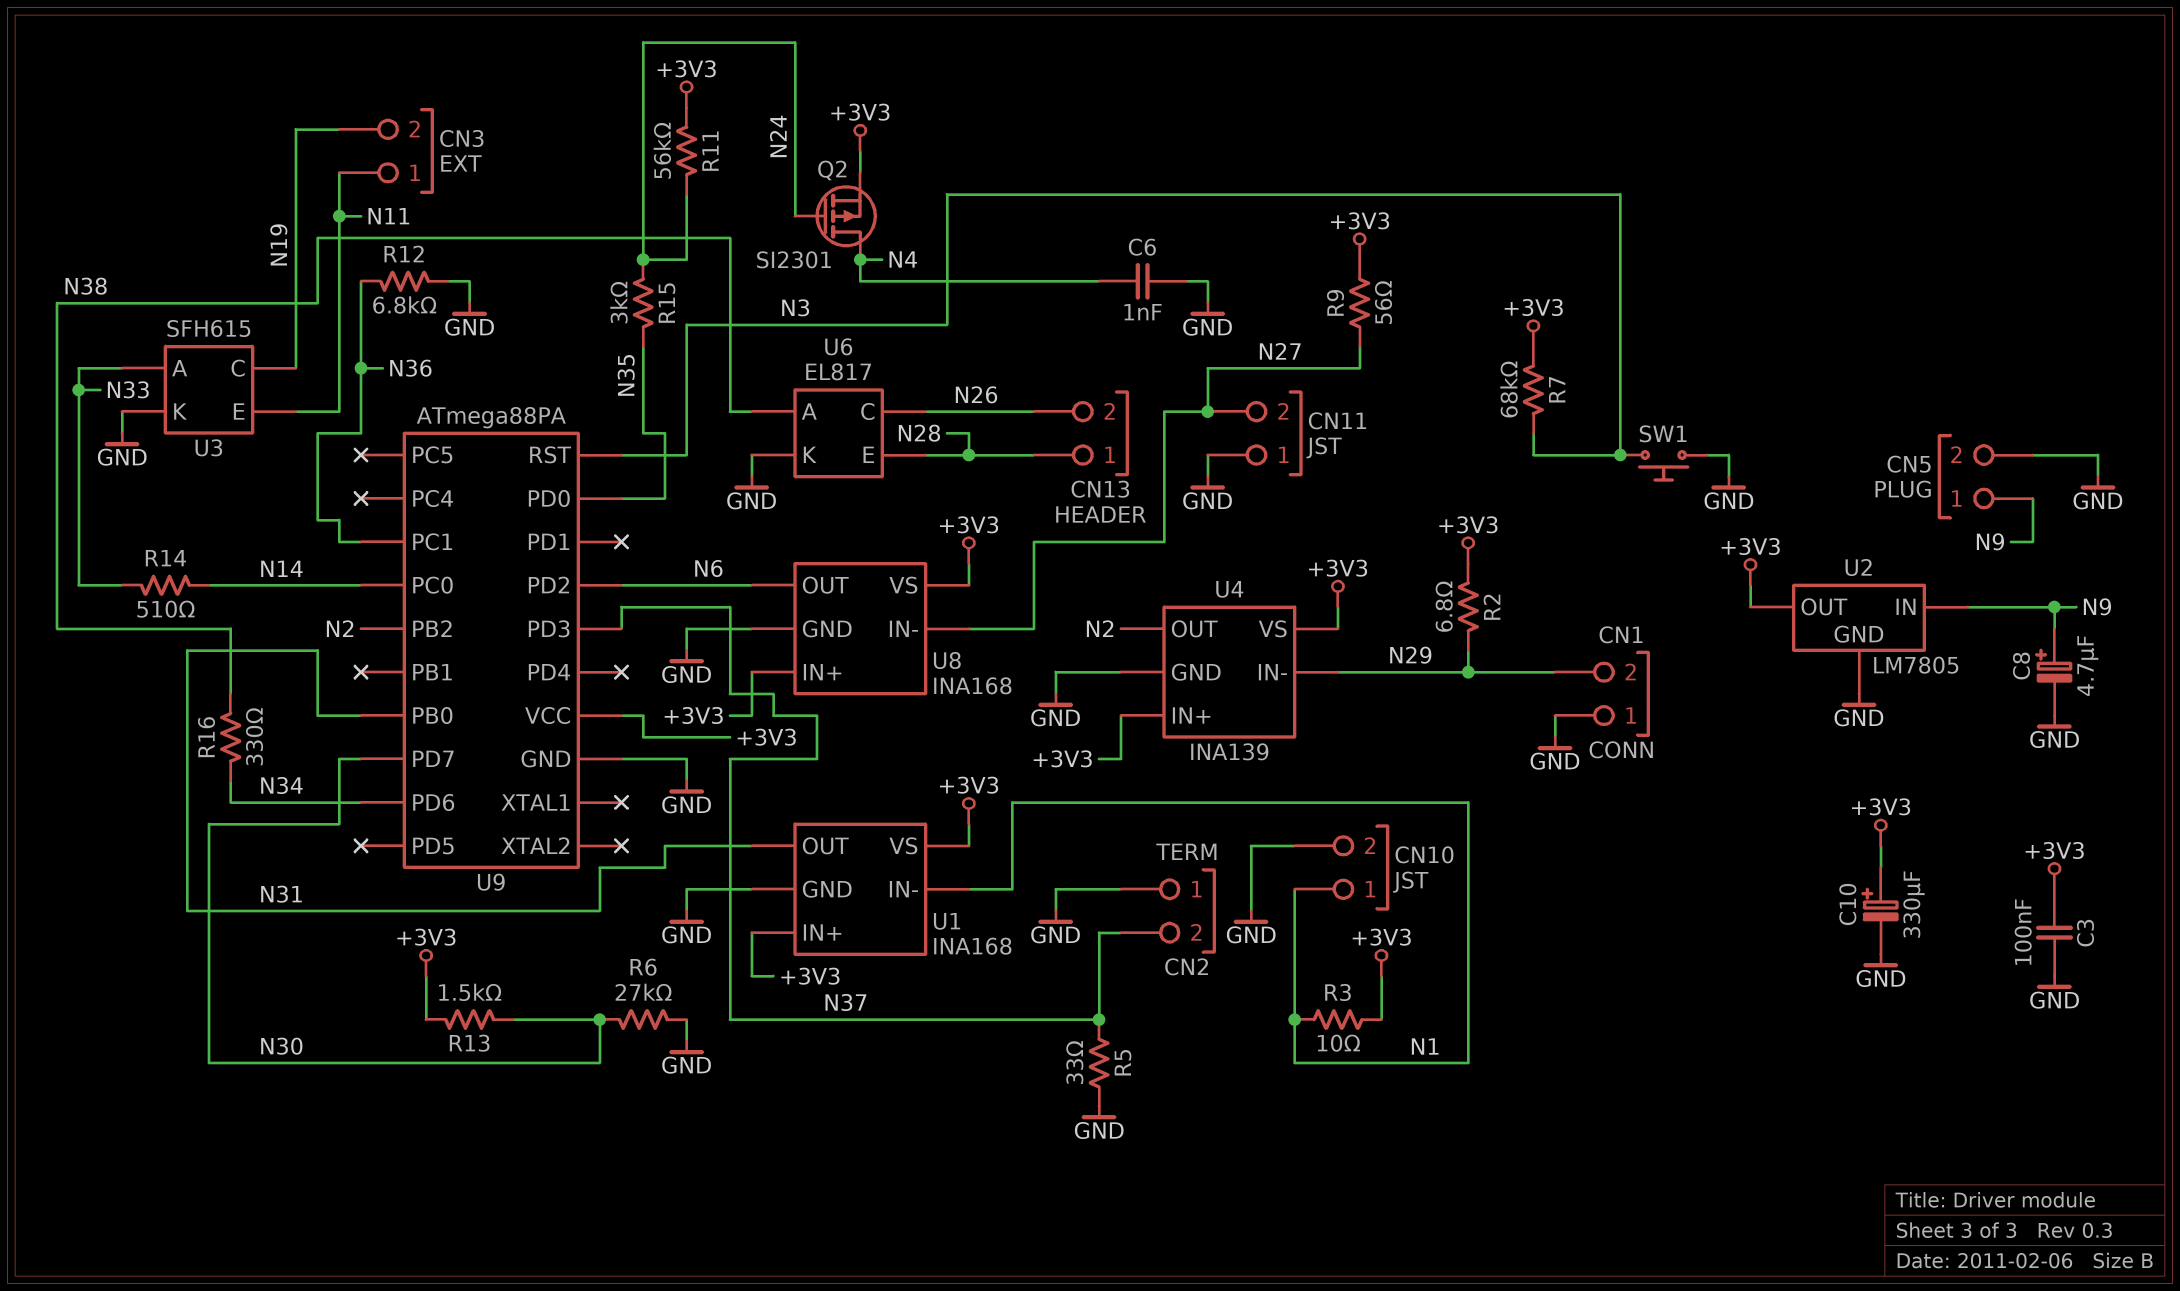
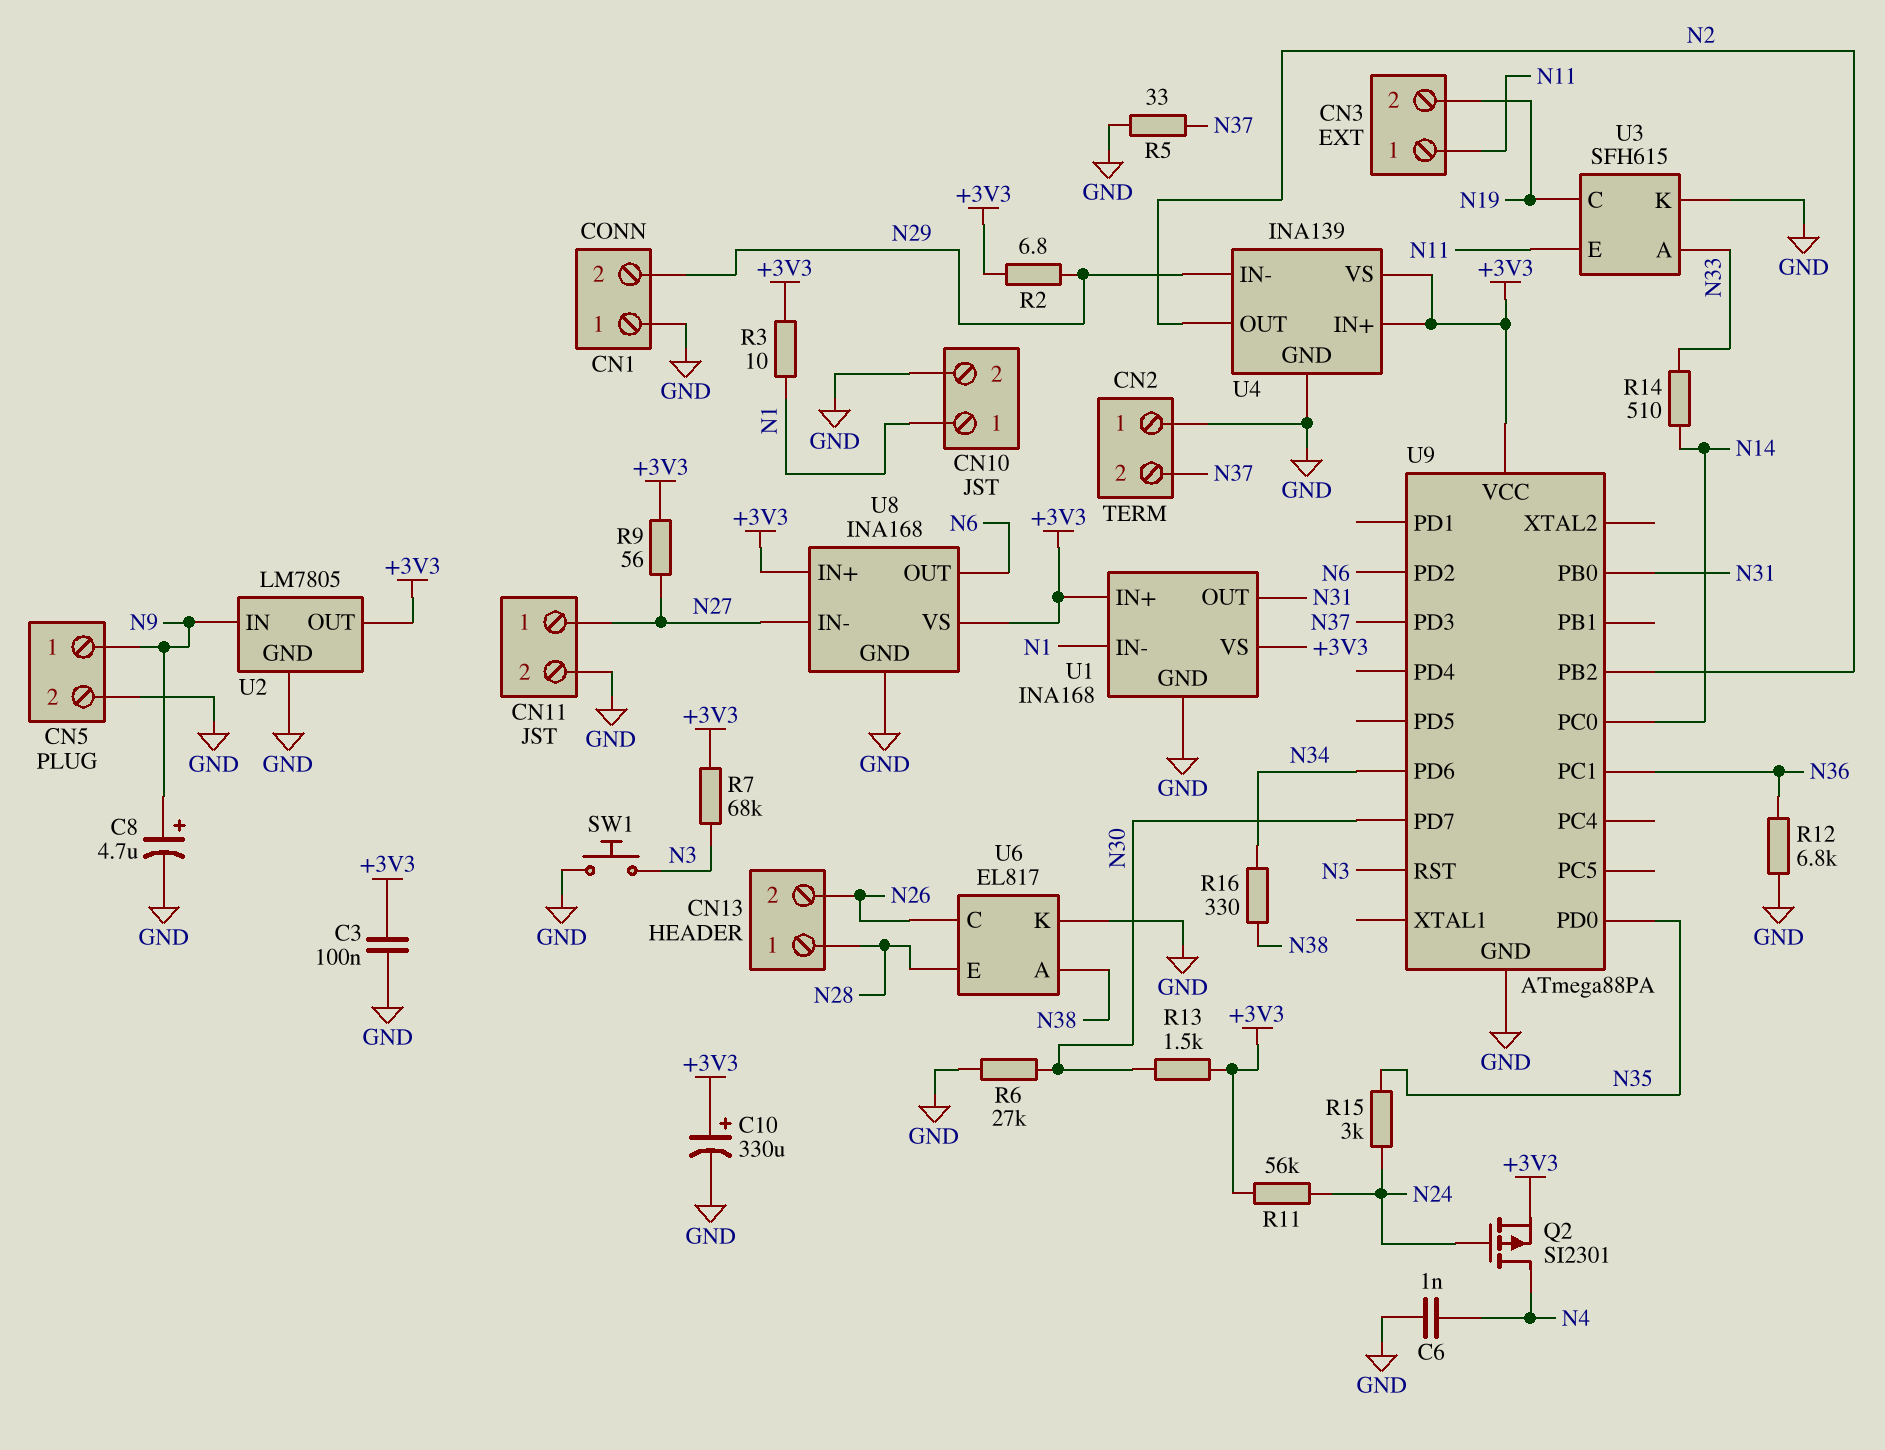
CN11 pin 1: GND -> N27
CN11 pin 2: N27 -> GND

